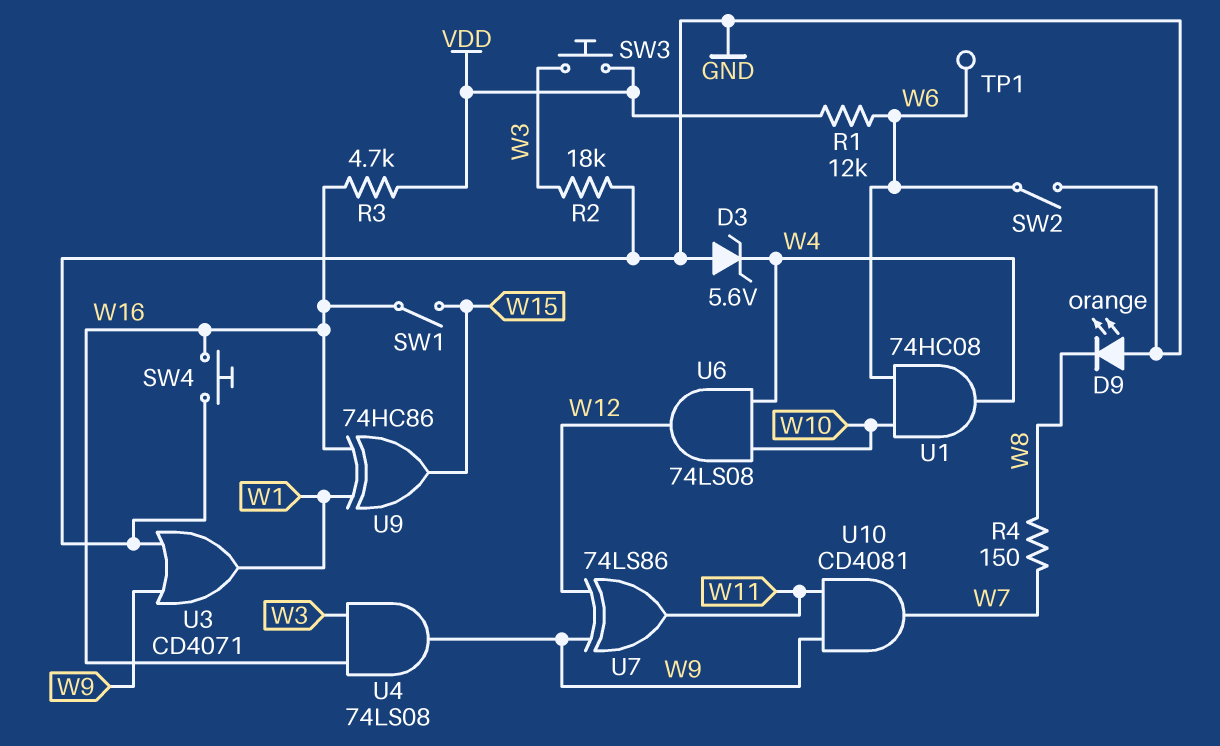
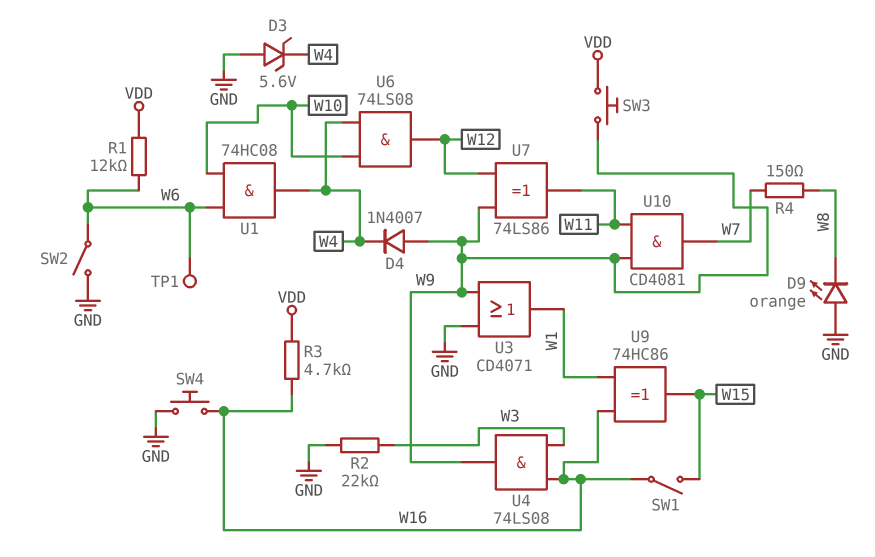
D4: none -> diode 1N4007 (A W9, K W4)
R2: 18k (GND, W3) -> 22k (GND, W3)
SW3: button (VDD, W3) -> button (VDD, W9)

